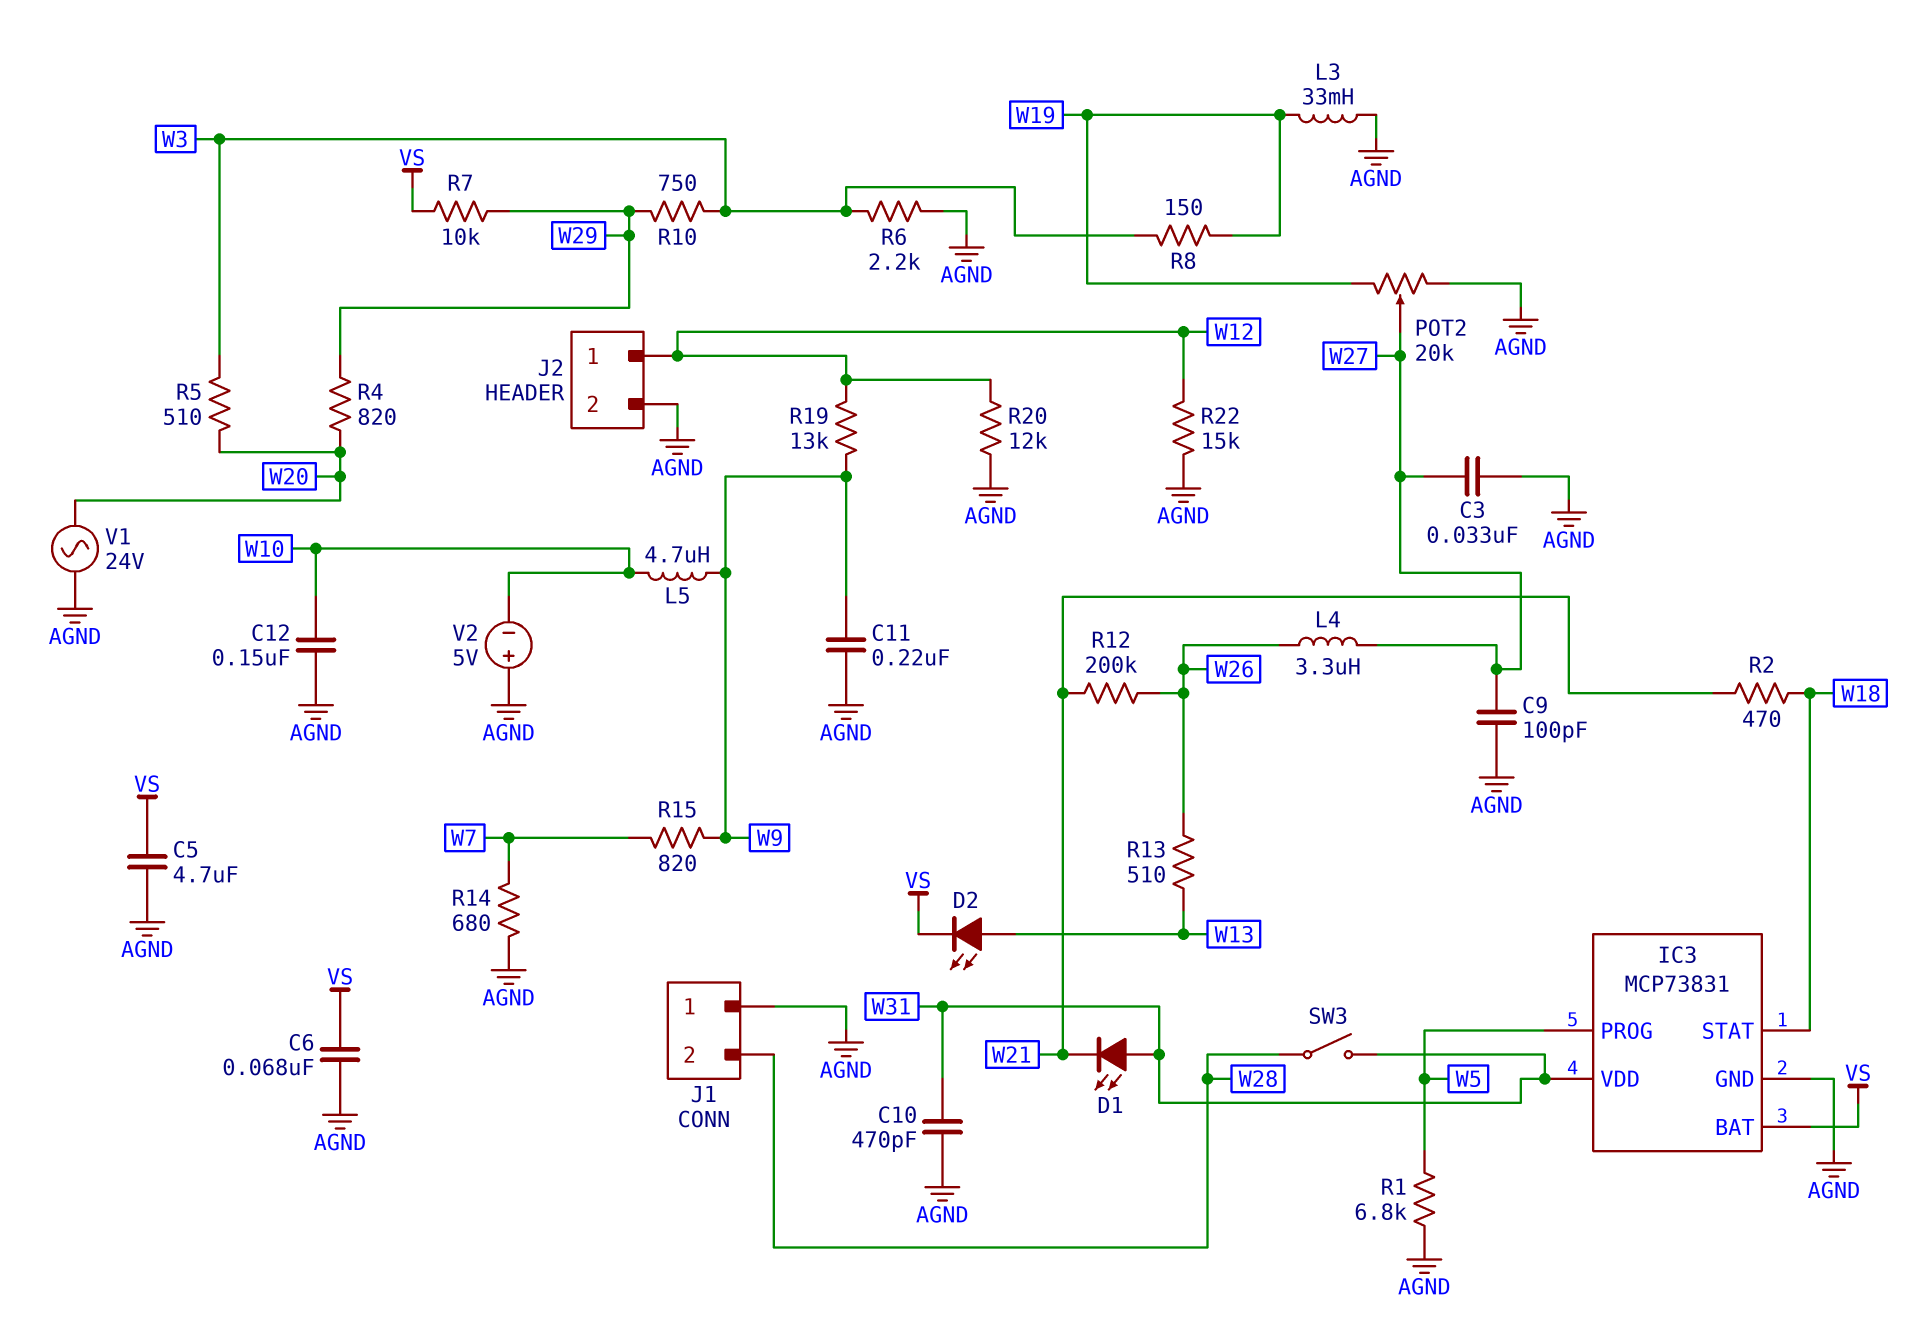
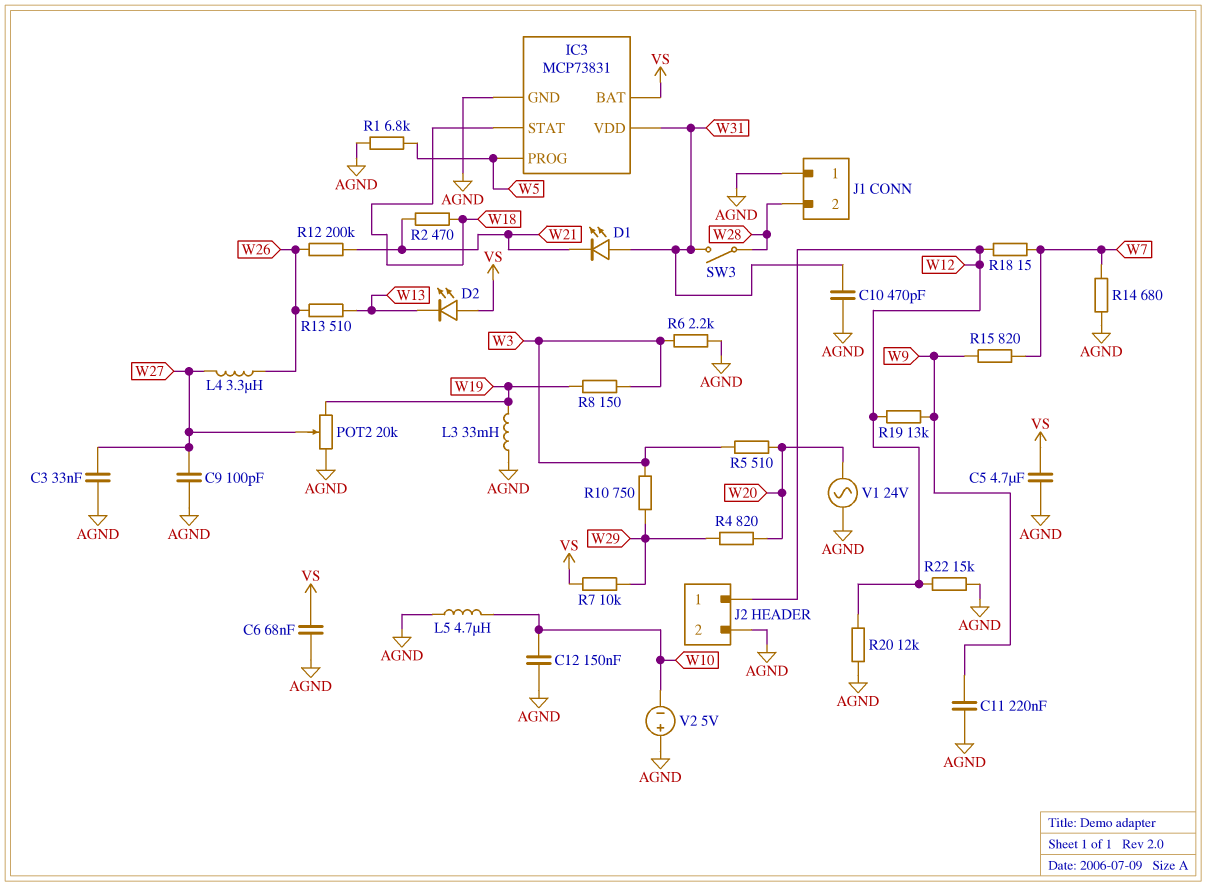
D2: LED (A W13, K VS) -> LED (A VS, K W13)
L5: 4.7uH (W9, W10) -> 4.7uH (AGND, W10)
R18: none -> 15 (W7, W12)

